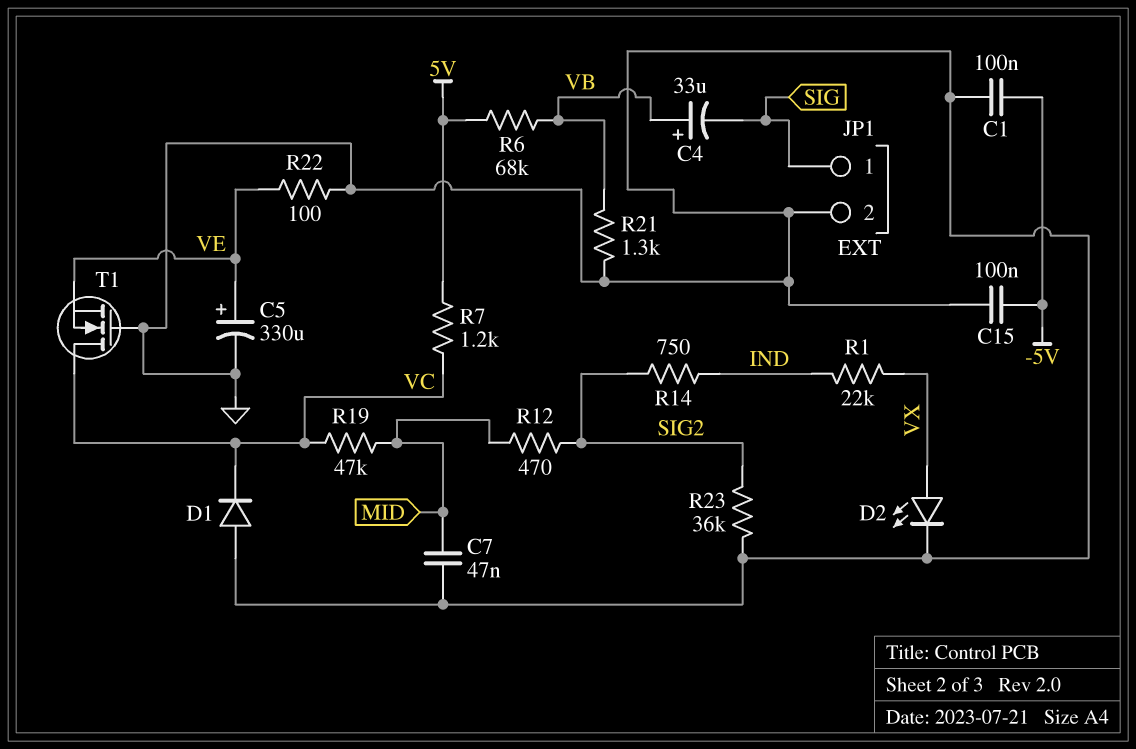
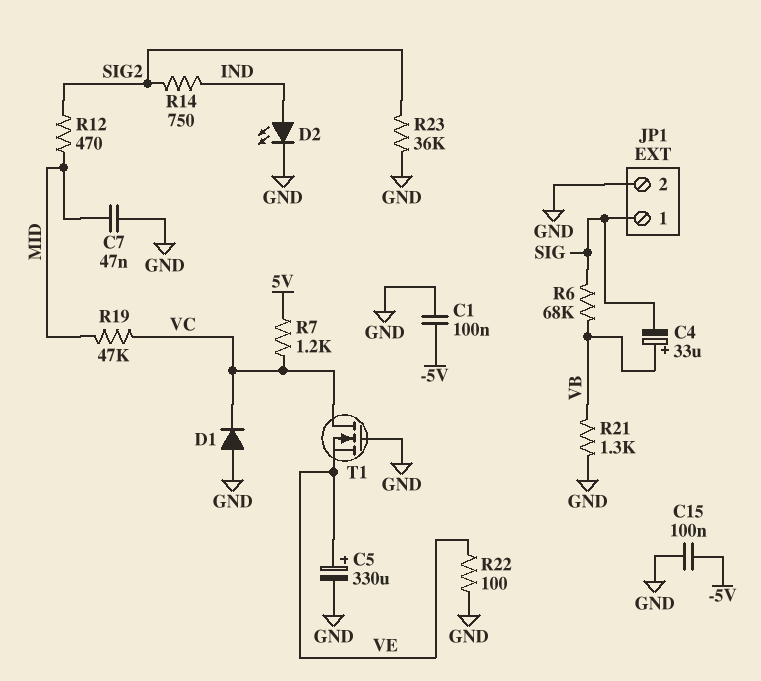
D2: LED (A VX, K GND) -> LED (A IND, K GND)
R1: 22k (IND, VX) -> none
R6: 68k (5V, VB) -> 68k (SIG, VB)

